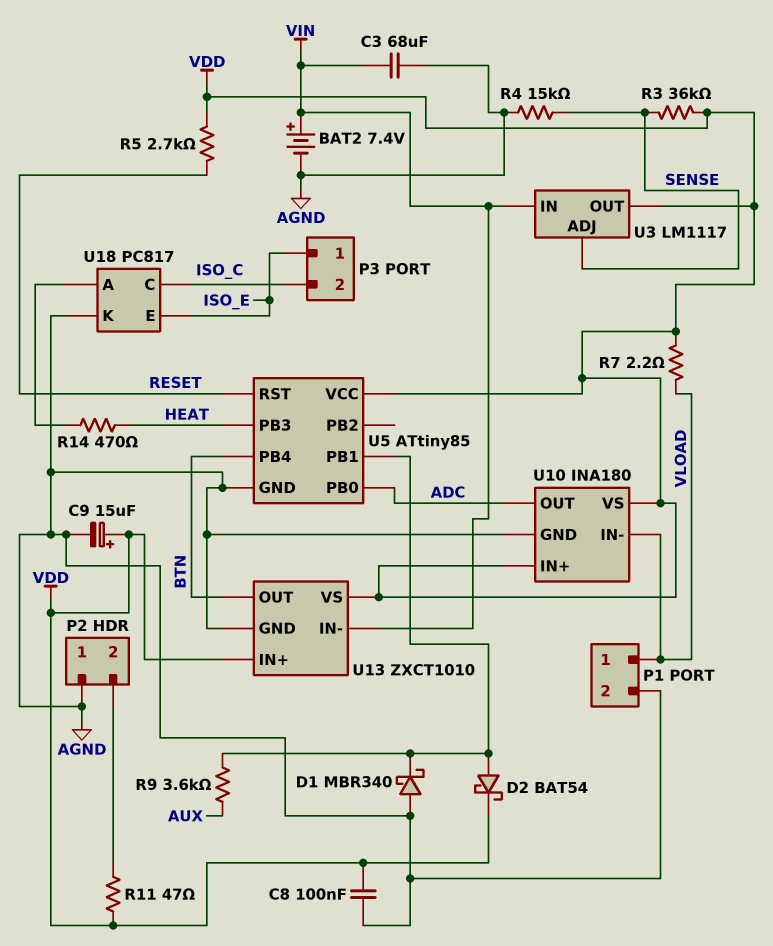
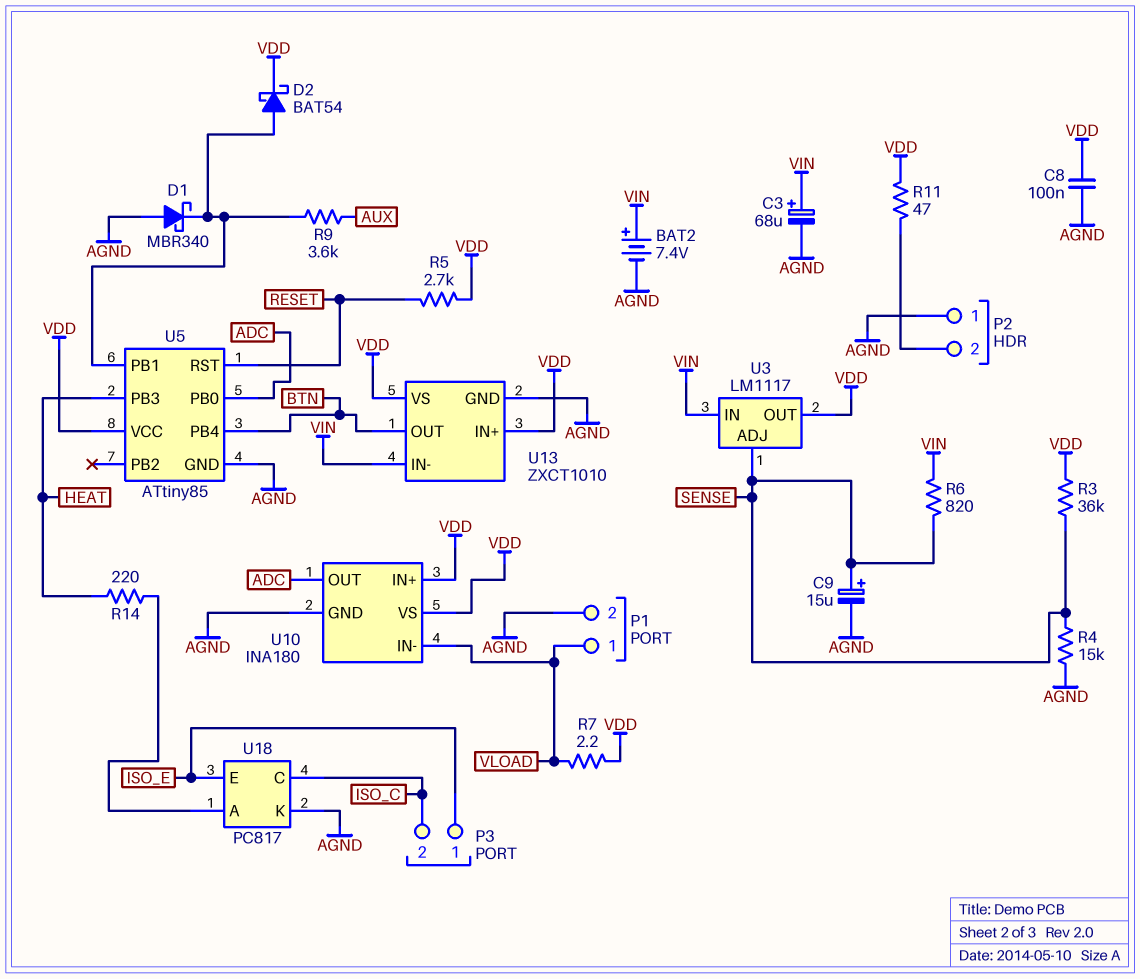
C3: 68uF (AGND, VIN) -> 68uF (plus VIN, minus AGND)
C9: 15uF (plus VDD, minus AGND) -> 15uF (plus SENSE, minus AGND)
R6: none -> 820 (SENSE, VIN)
R14: 470 (HEAT, U18/A) -> 220 (HEAT, U18/A)

